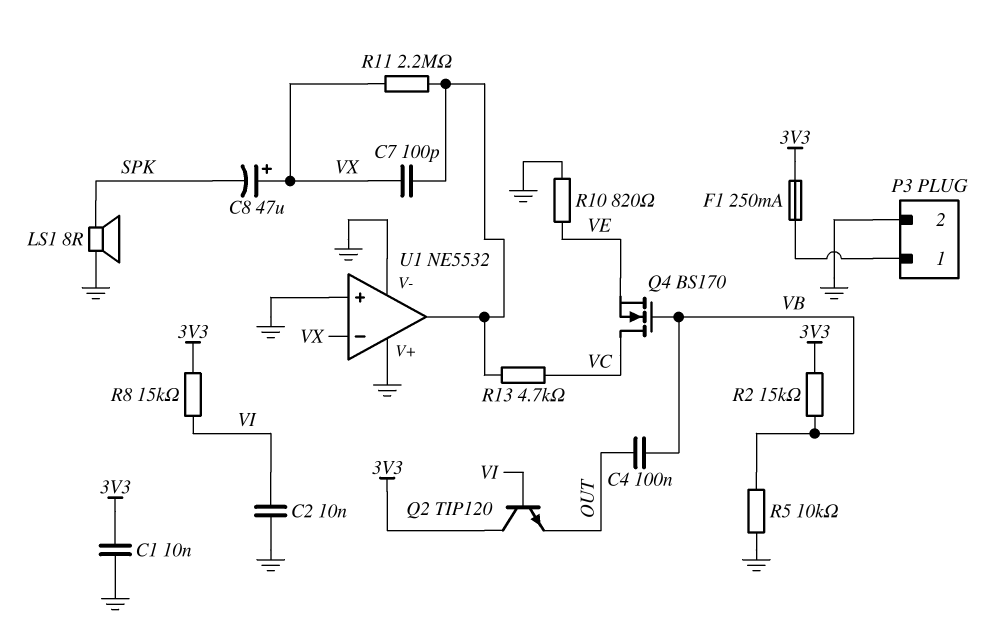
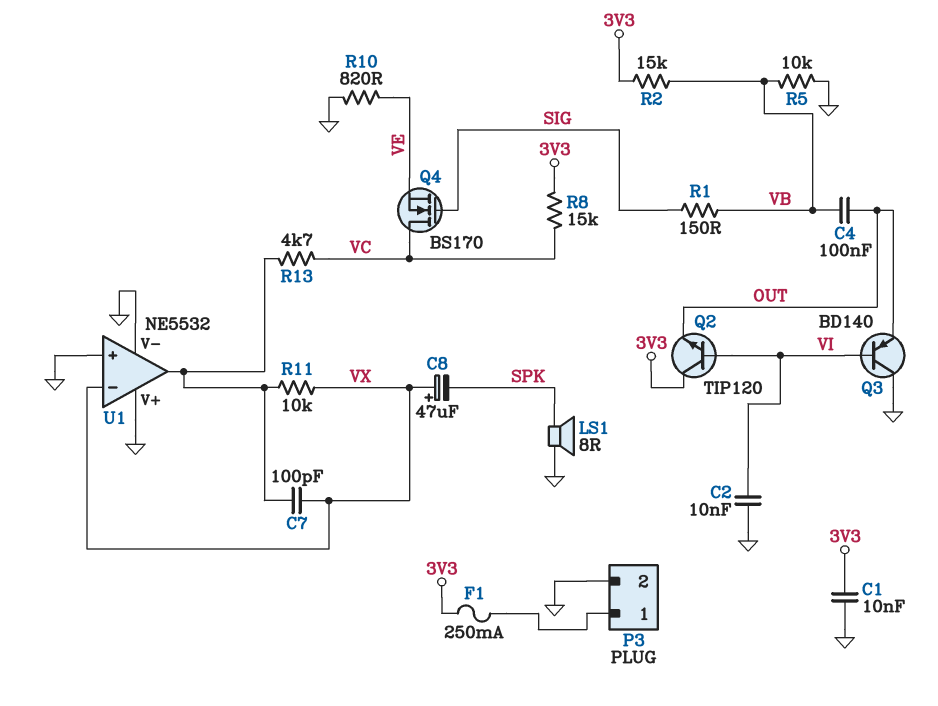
Q3: none -> PNP BD140 (B VI, C GND, E OUT)
Q4: NMOS BS170 (G VB, D VC, S VE) -> NMOS BS170 (G SIG, D VC, S VE)
R1: none -> 150 (SIG, VB)
R8: 15k (3V3, VI) -> 15k (3V3, VC)
R11: 2.2M (U1/out, VX) -> 10k (U1/out, VX)

